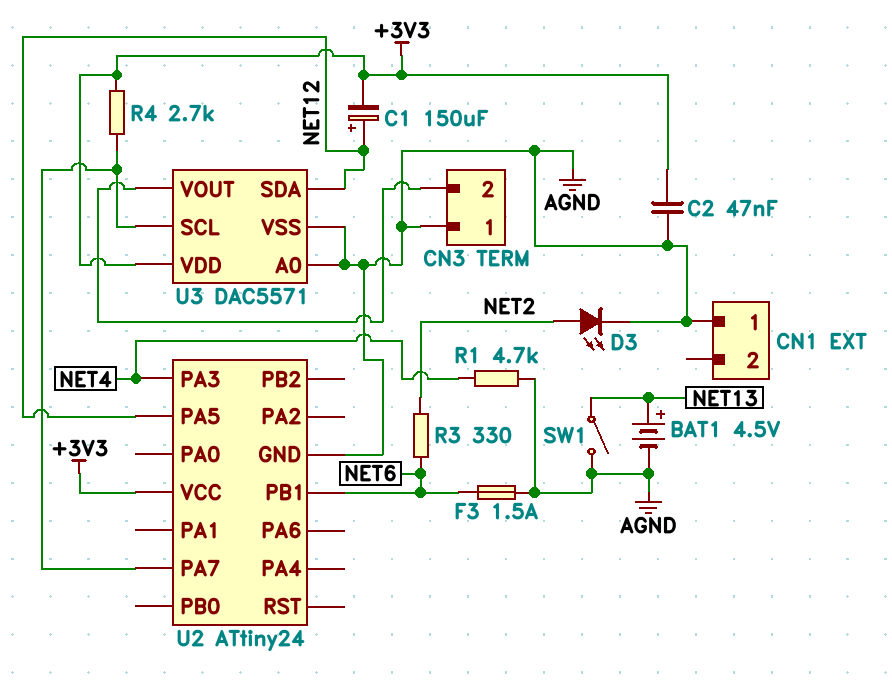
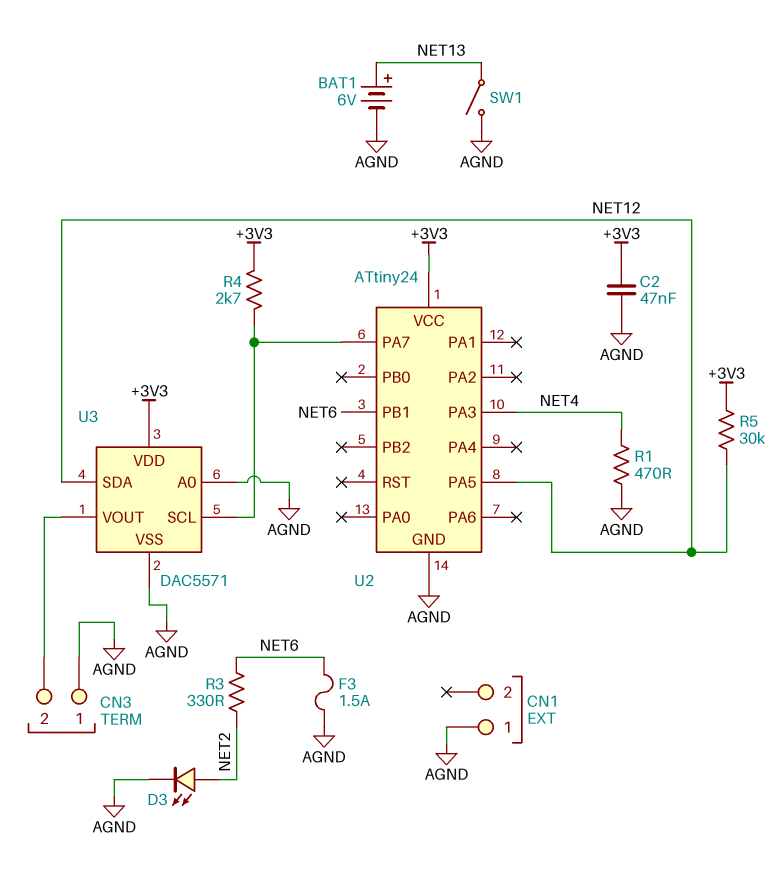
BAT1: 4.5V (plus NET13, minus AGND) -> 6V (plus NET13, minus AGND)
C1: 150uF (plus NET12, minus +3V3) -> none
R1: 4.7k (AGND, NET4) -> 470 (AGND, NET4)
R5: none -> 30k (+3V3, NET12)

